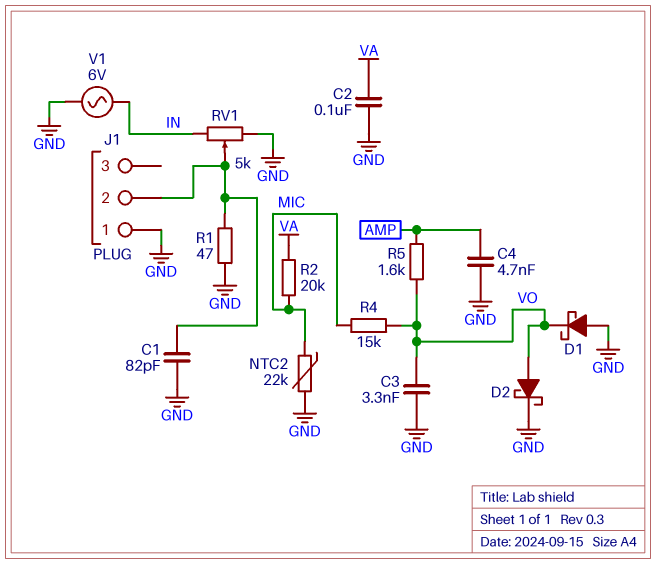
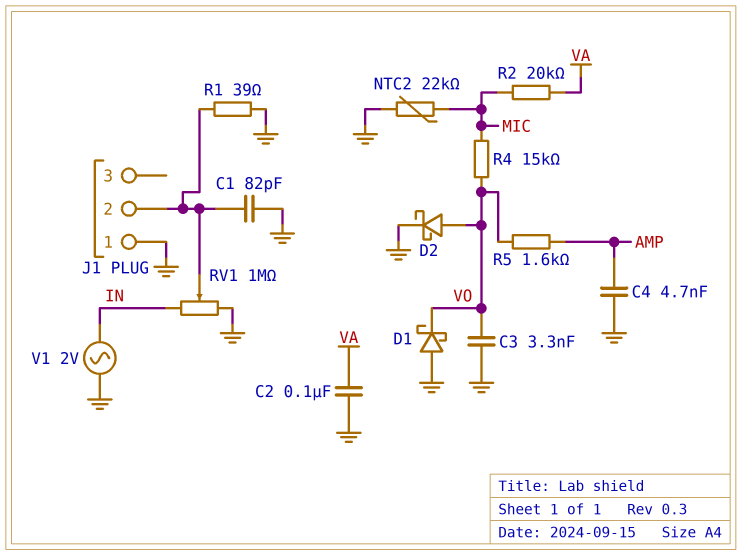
R1: 47 (GND, J1/2) -> 39 (GND, J1/2)
RV1: 5k (GND, IN, wiper J1/2) -> 1M (GND, IN, wiper J1/2)
V1: AC 6V (GND, IN) -> AC 2V (GND, IN)

